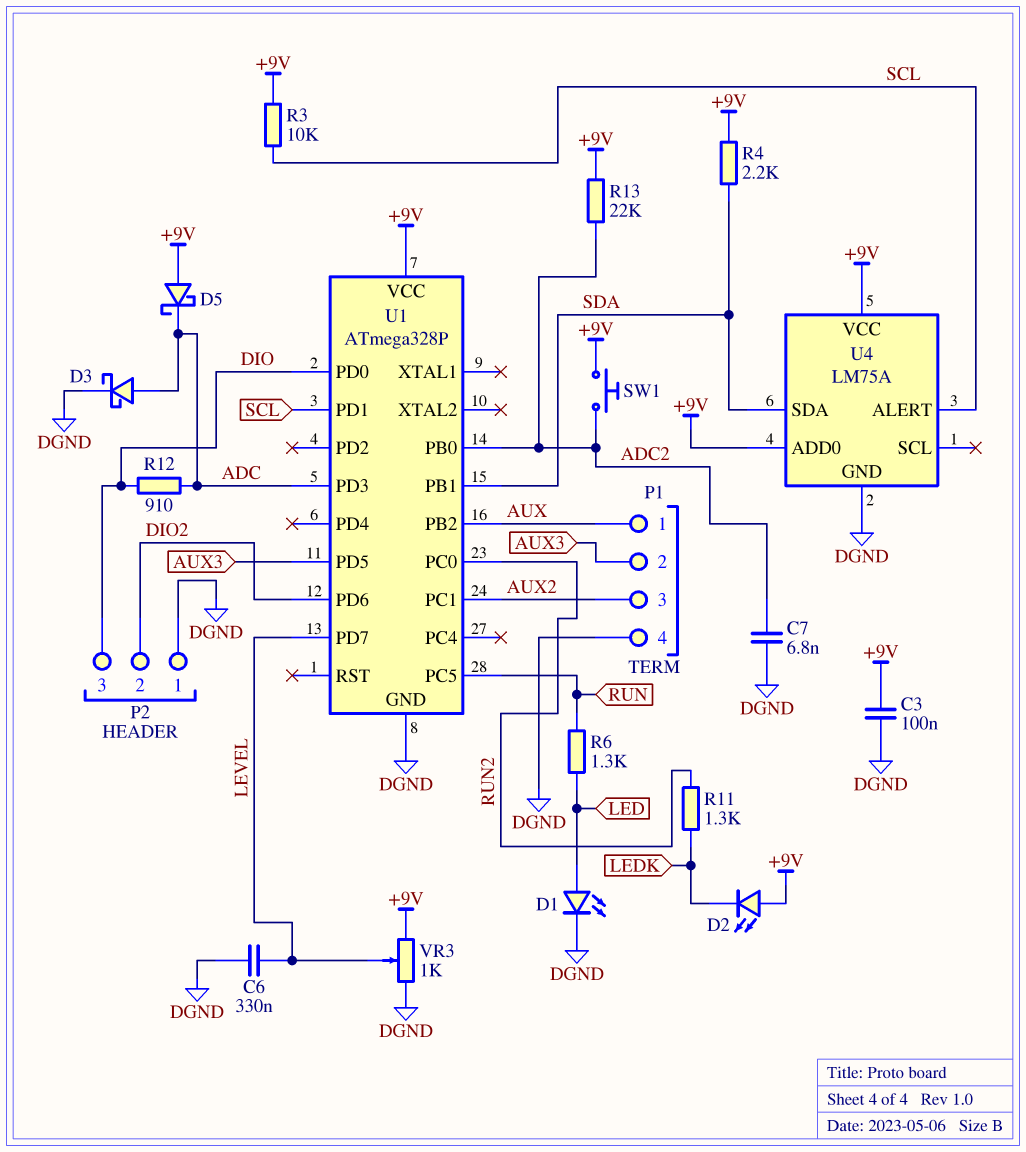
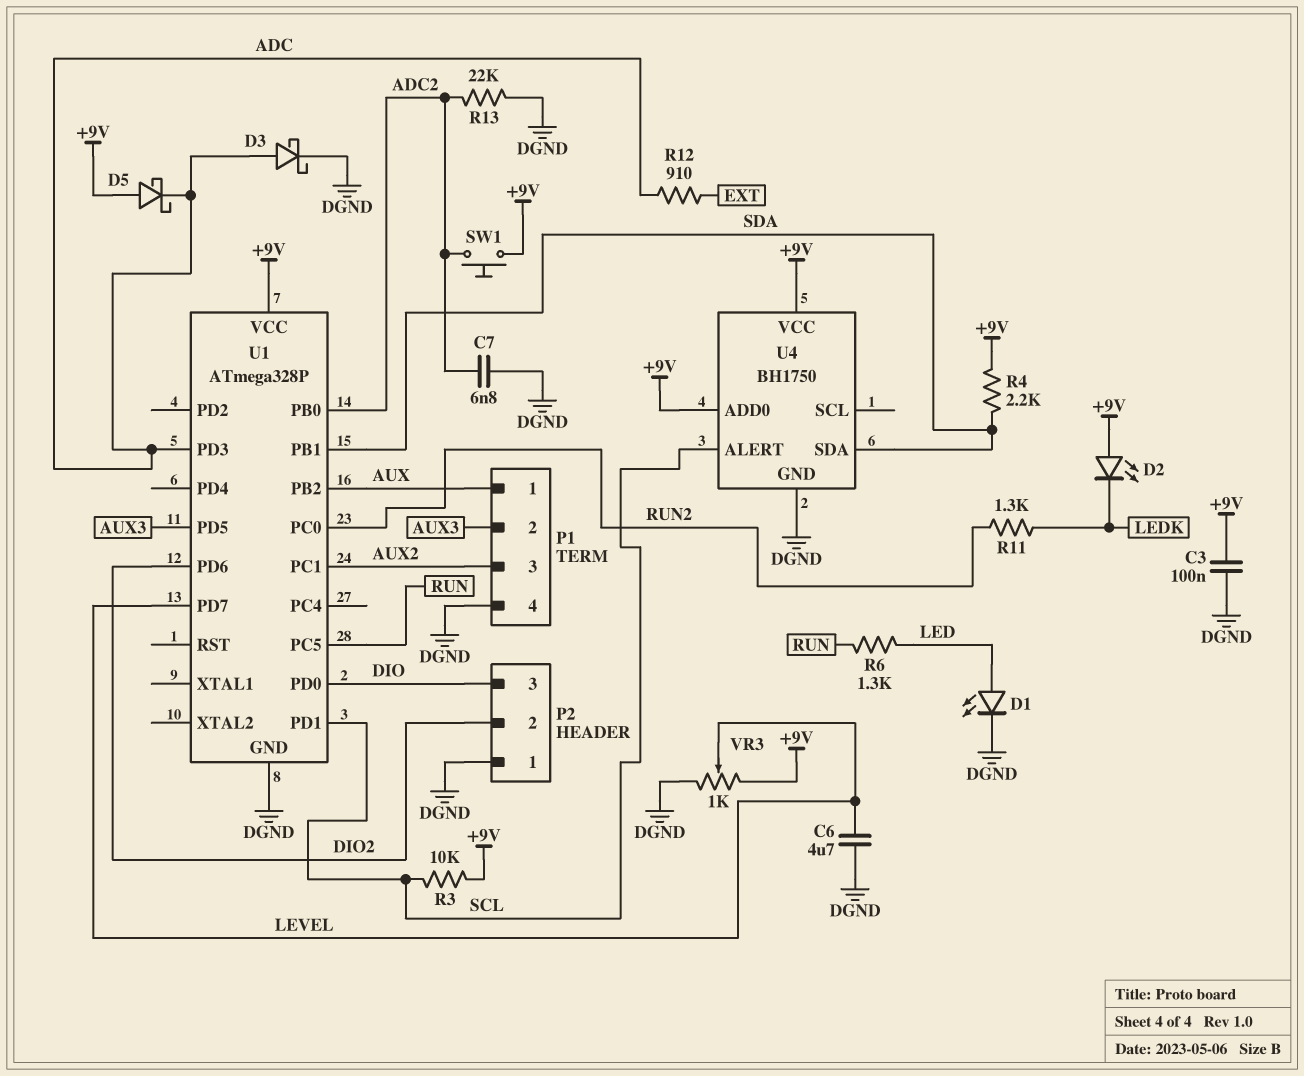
C6: 330nF (DGND, LEVEL) -> 4.7uF (DGND, LEVEL)
R12: 910 (ADC, DIO) -> 910 (ADC, EXT)
R13: 22k (+9V, ADC2) -> 22k (ADC2, DGND)
U4: LM75A -> BH1750

